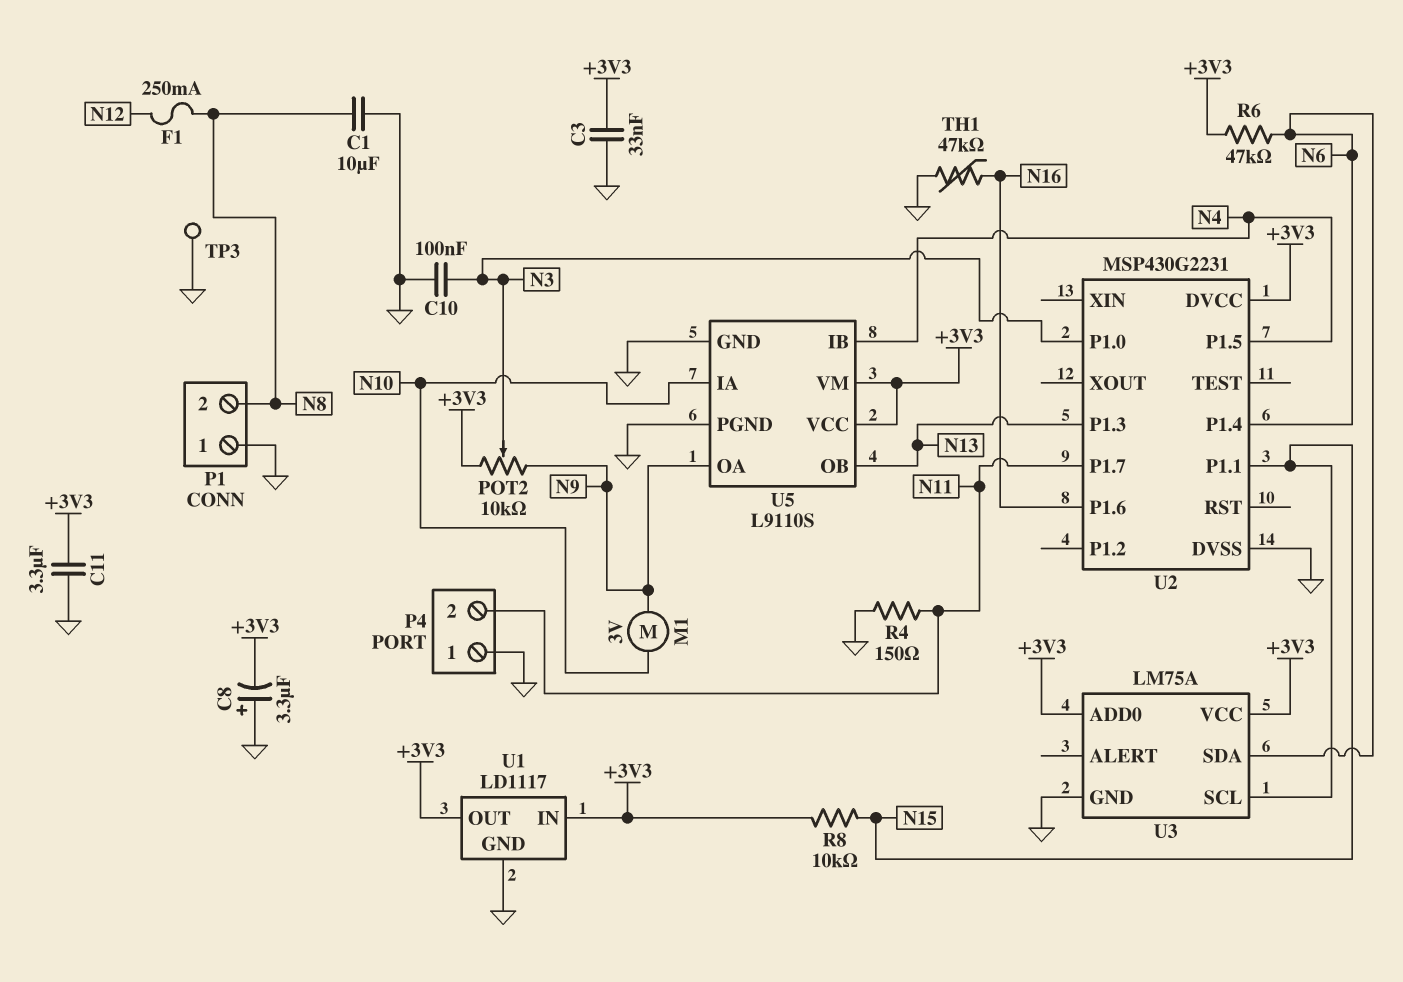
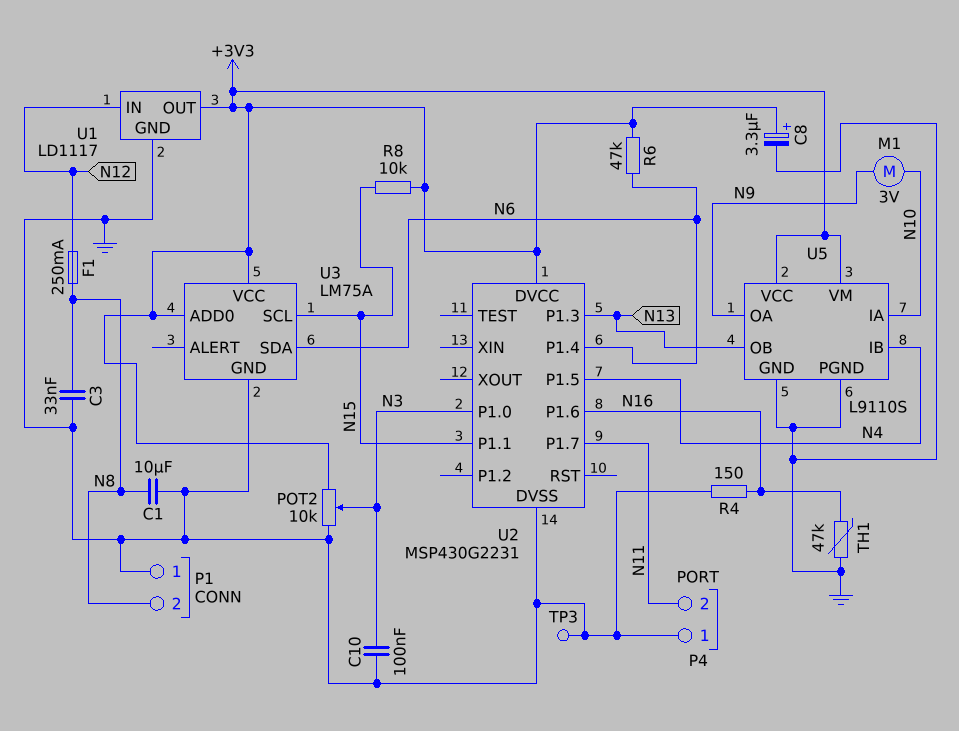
C3: 33nF (+3V3, GND) -> 33nF (GND, N8)
C8: 3.3uF (plus GND, minus +3V3) -> 3.3uF (plus +3V3, minus GND)
C11: 3.3uF (+3V3, GND) -> none
POT2: 10k (+3V3, N9, wiper N3) -> 10k (+3V3, GND, wiper N3)
R4: 150 (GND, N11) -> 150 (GND, N16)
U1 pin IN: +3V3 -> N12

